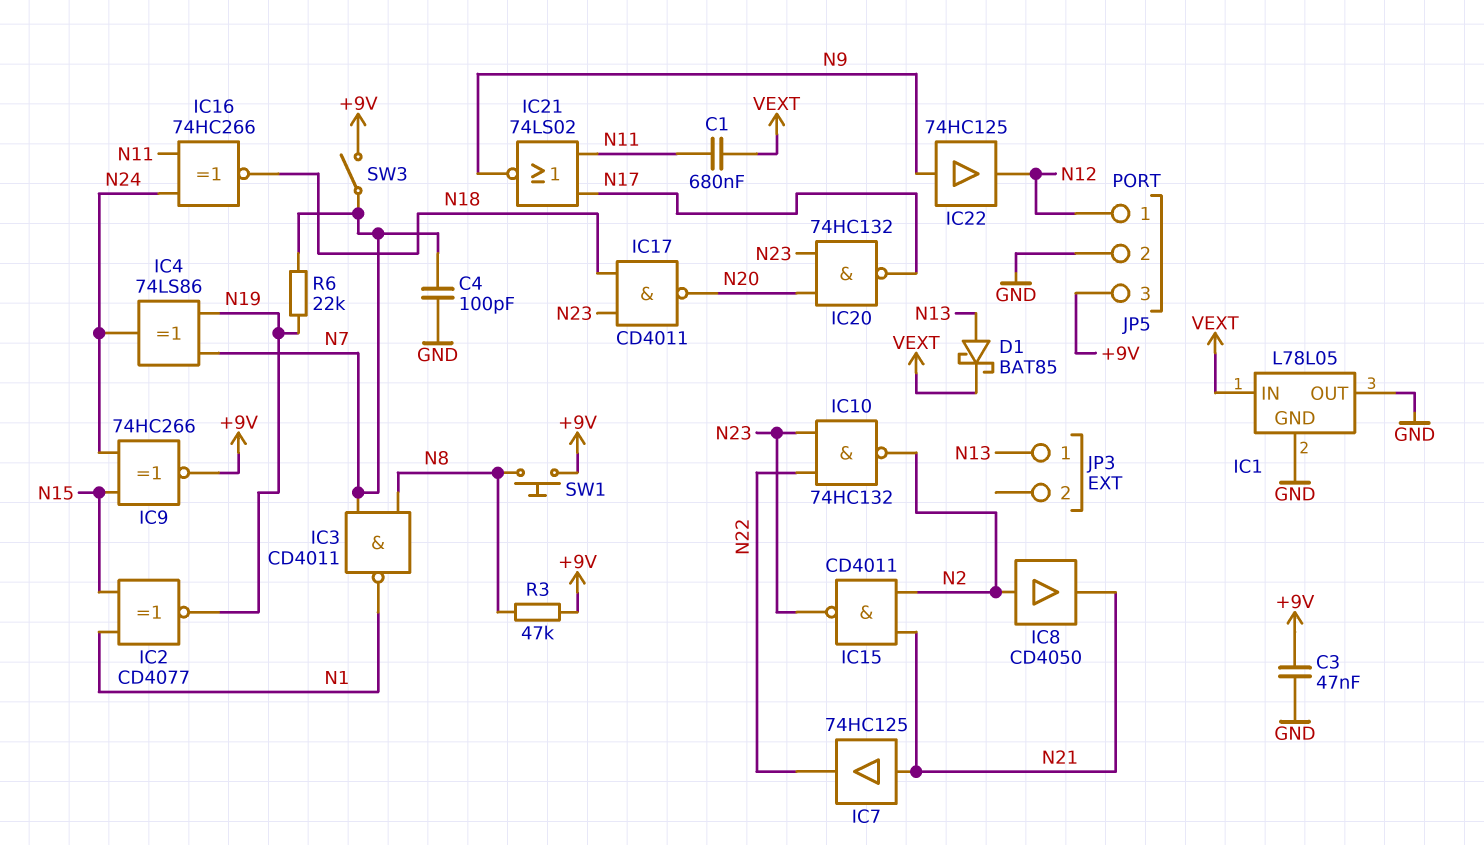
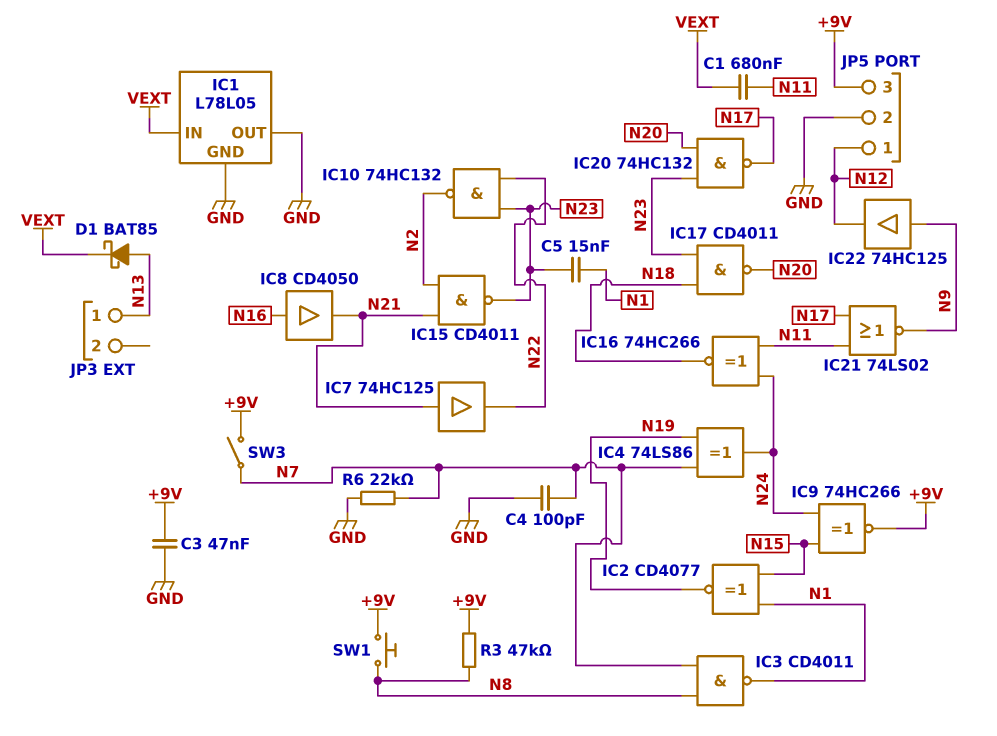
C5: none -> 15nF (N1, N23)
IC8: buffer CD4050 (in N2, out N21) -> buffer CD4050 (in N16, out N21)
R6: 22k (N7, N19) -> 22k (GND, N7)

